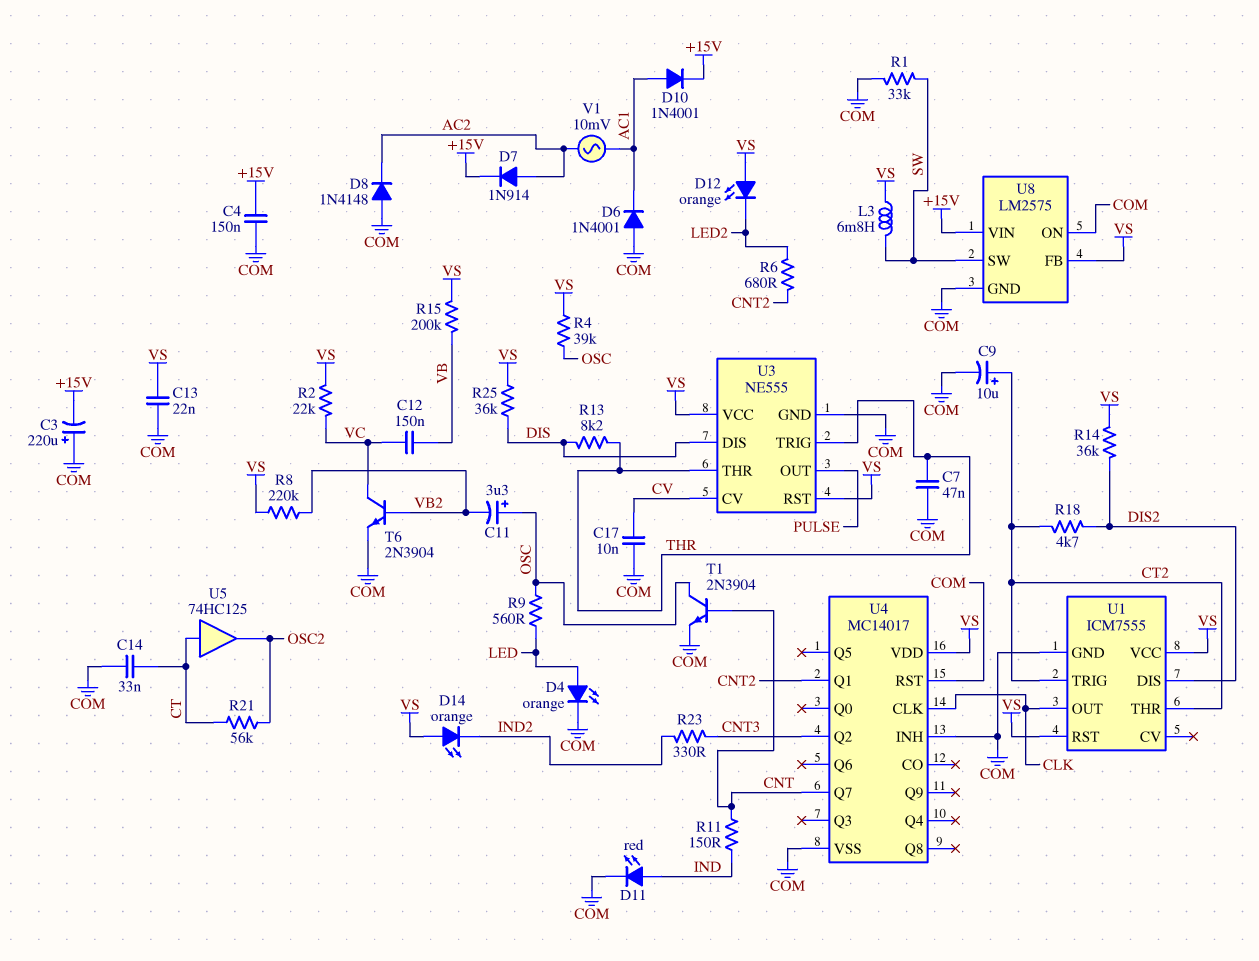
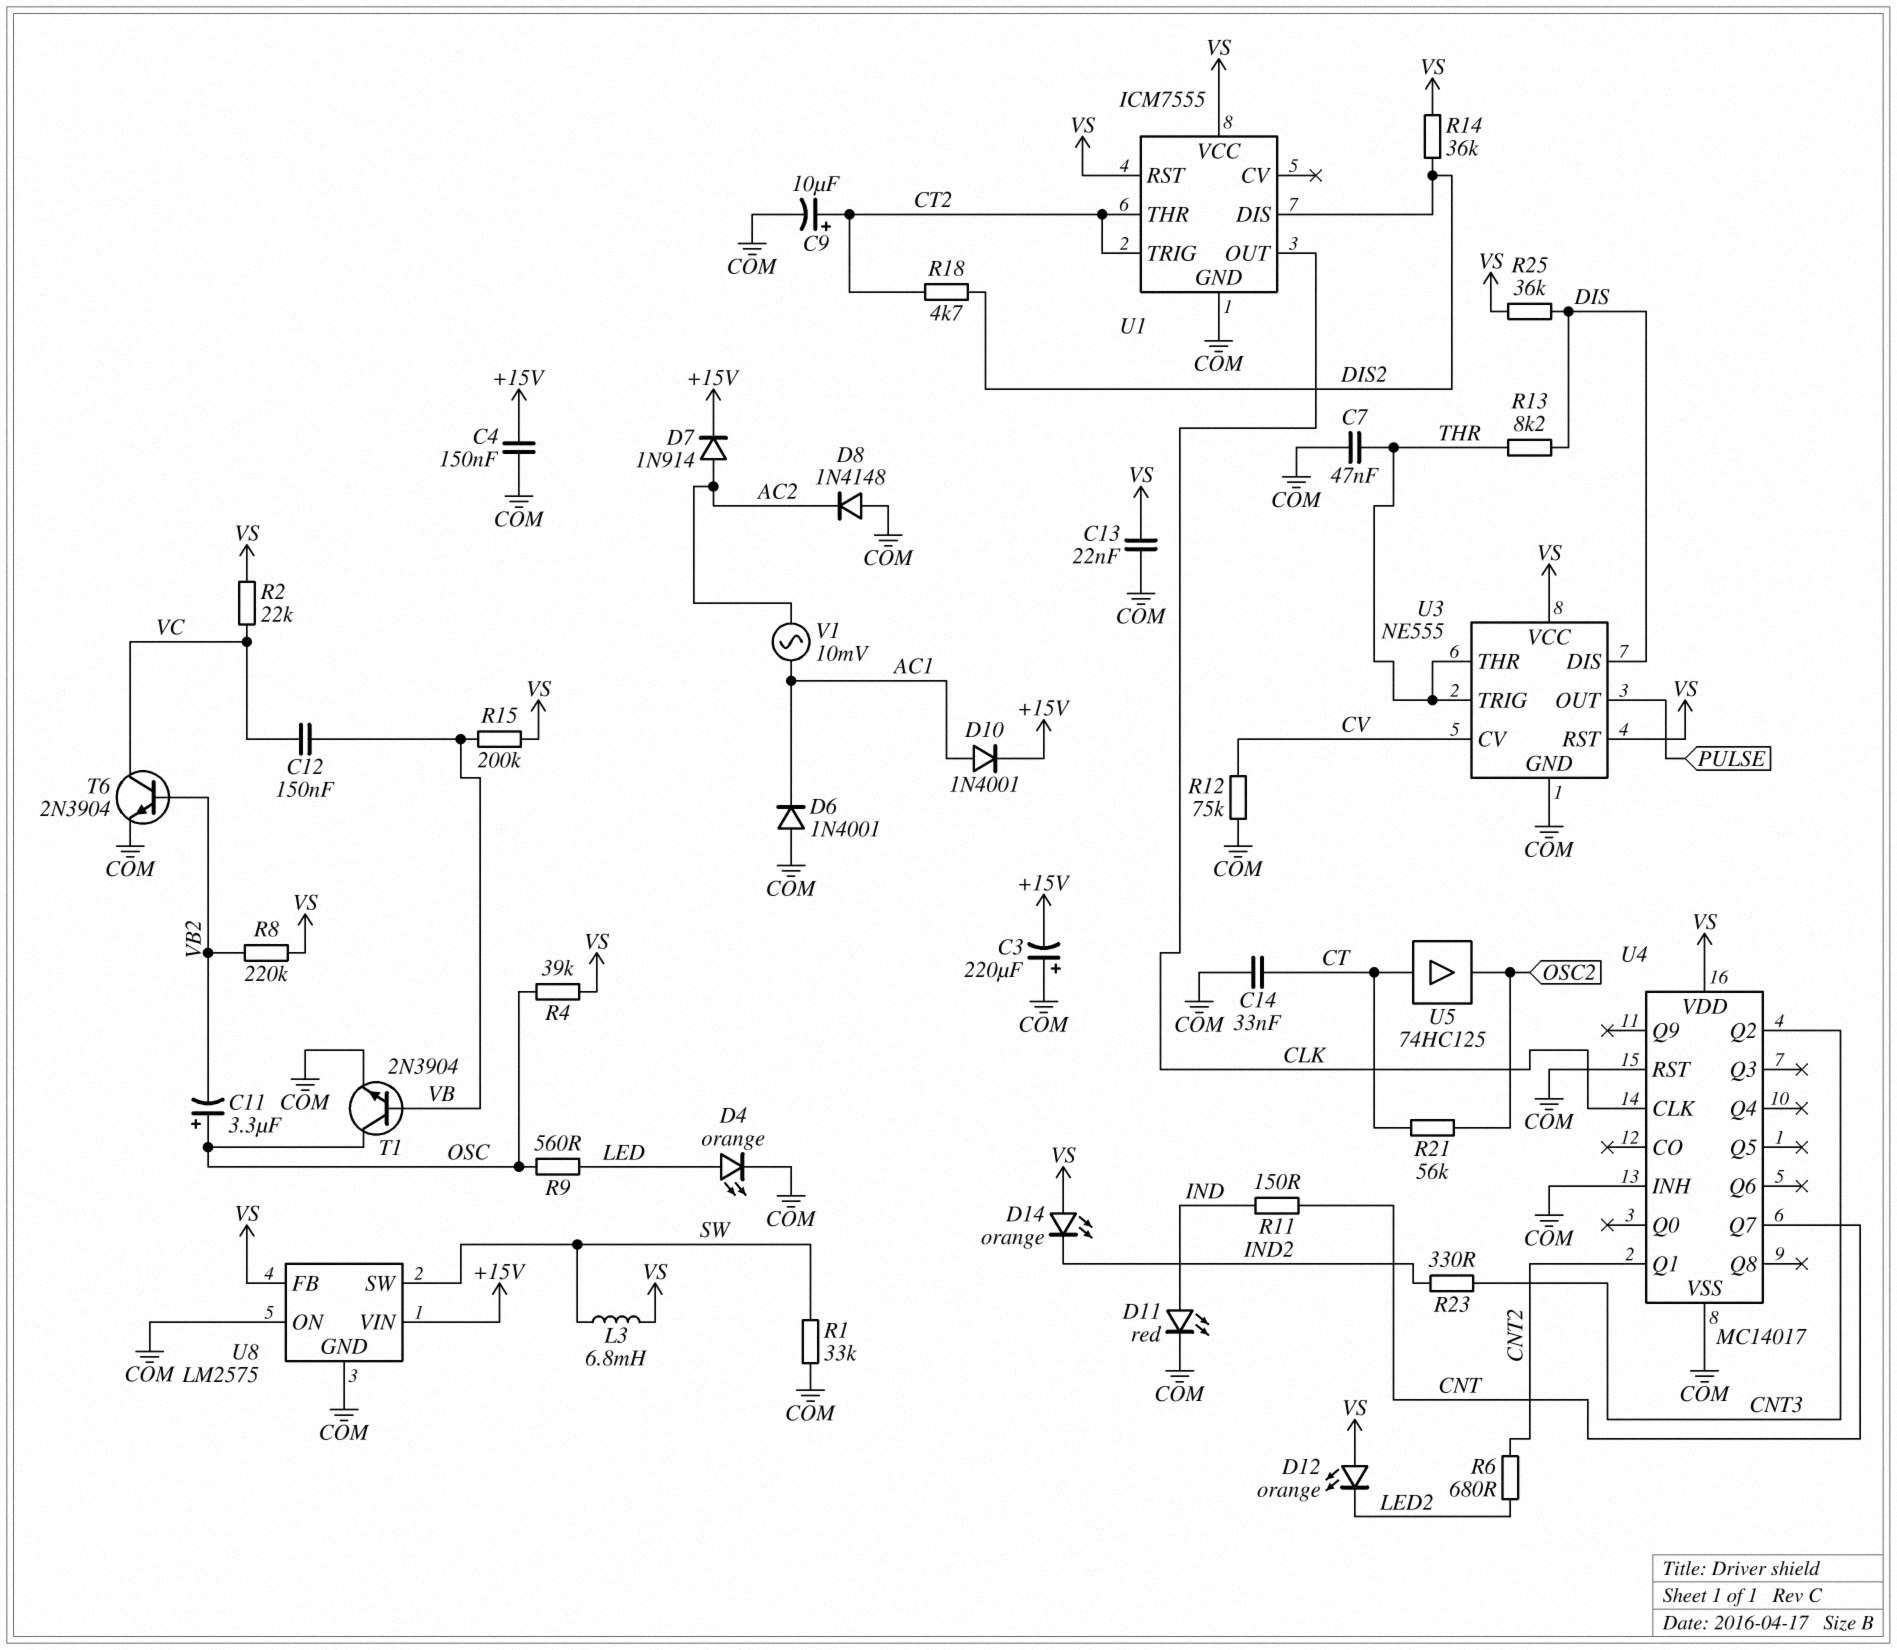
C17: 10nF (COM, CV) -> none
R12: none -> 75k (COM, CV)
T1: NPN 2N3904 (B CNT, C OSC, E COM) -> NPN 2N3904 (B VB, C OSC, E COM)

